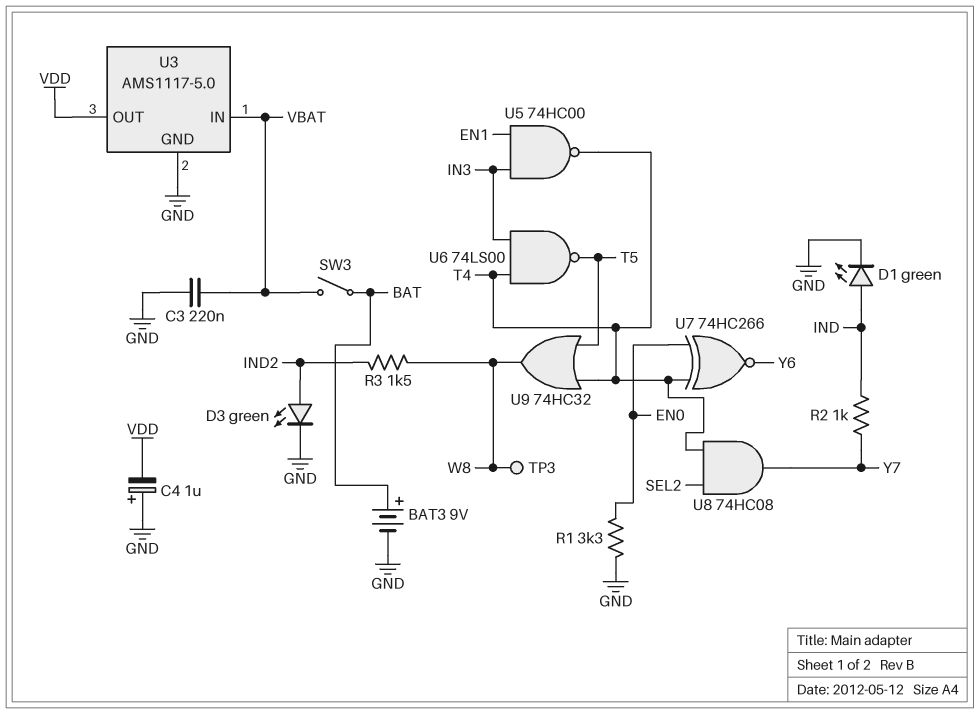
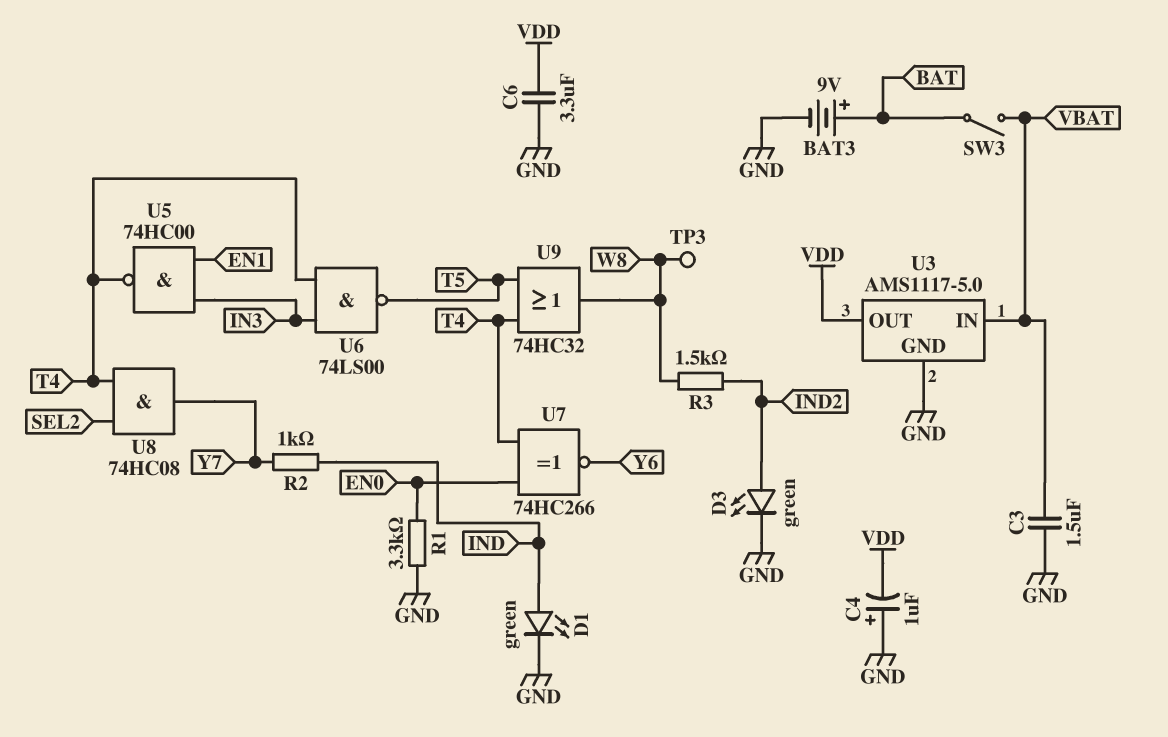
C3: 220nF (GND, VBAT) -> 1.5uF (GND, VBAT)
C6: none -> 3.3uF (GND, VDD)

